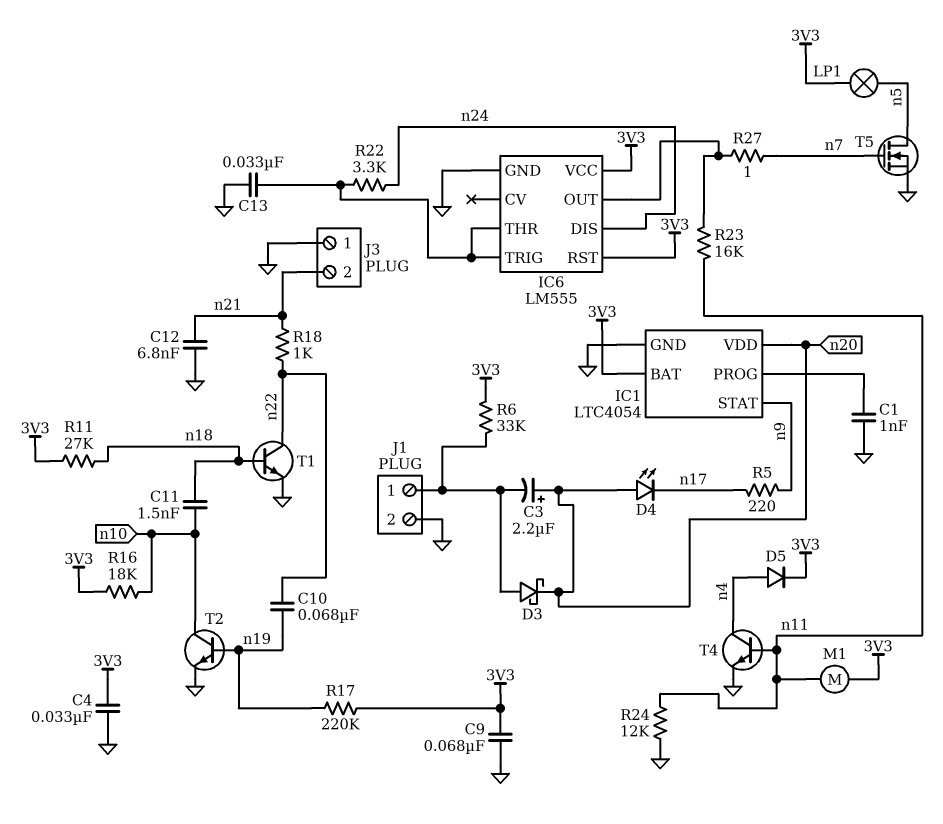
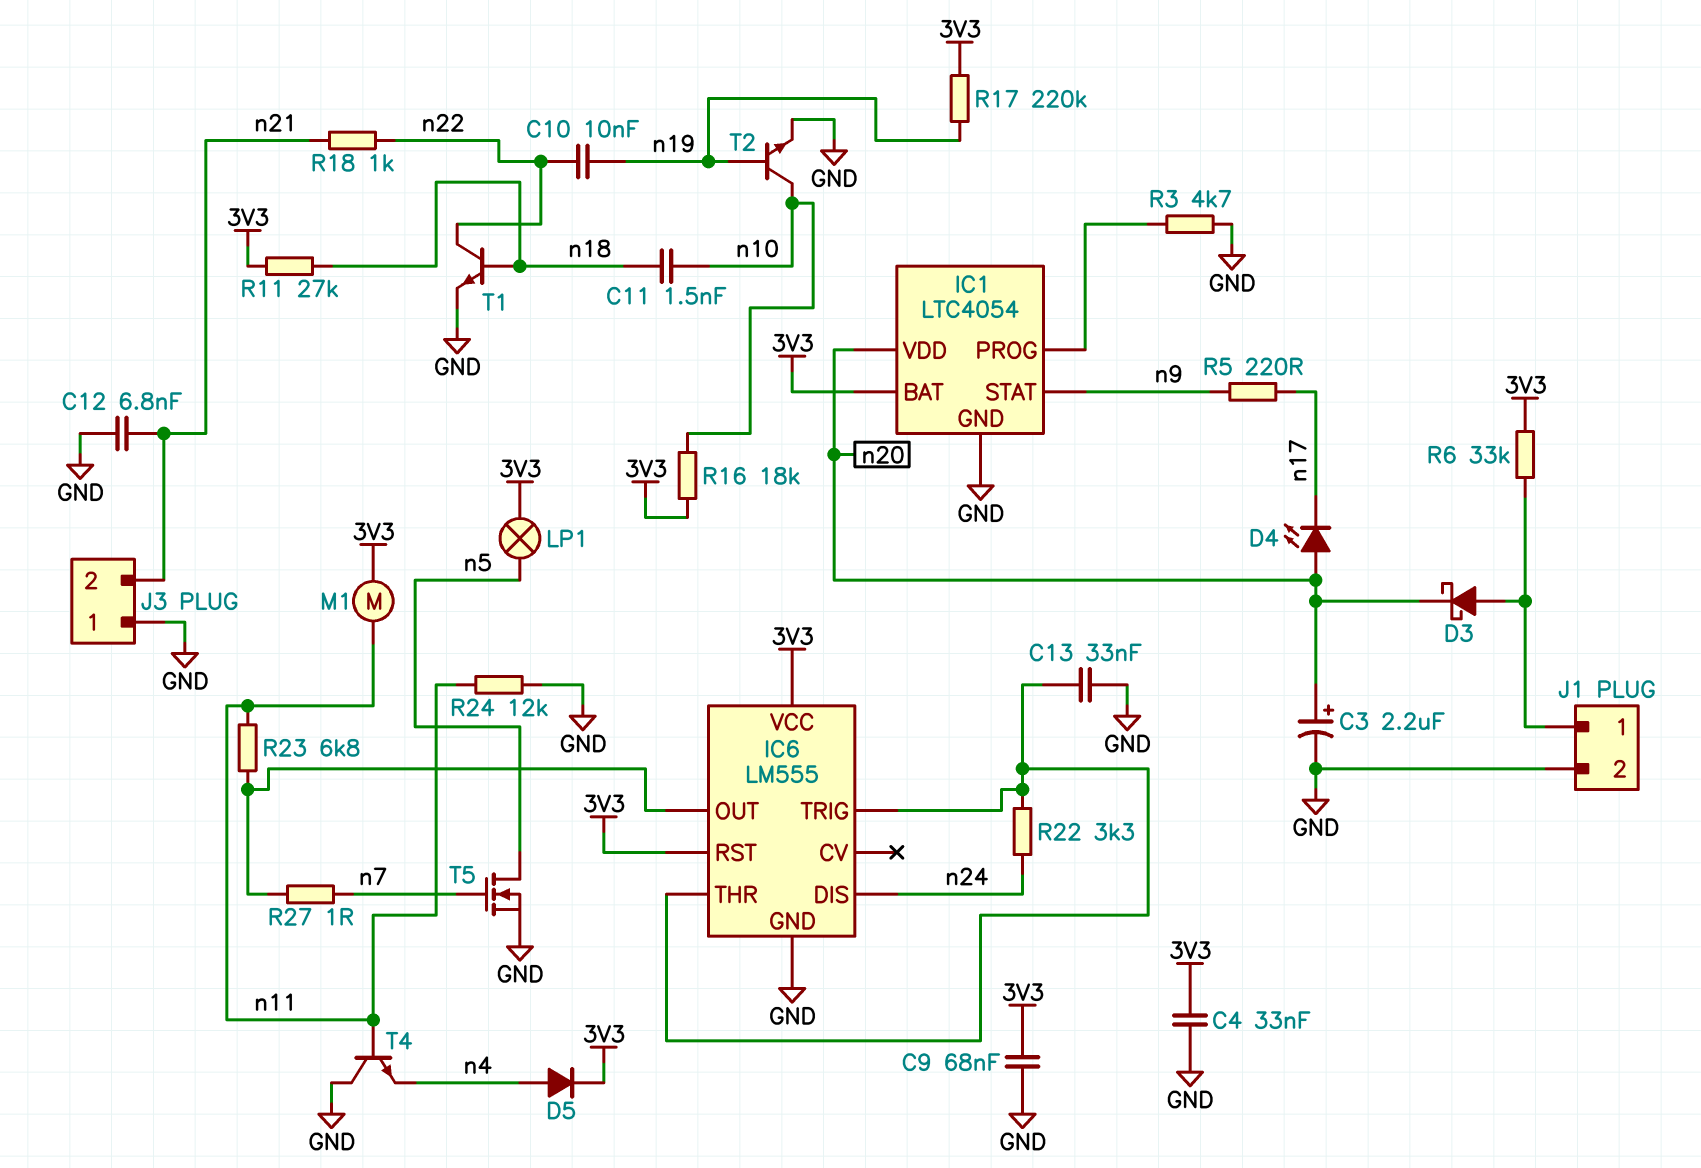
C1: 1nF (GND, IC1/PROG) -> none
C3: 2.2uF (plus n20, minus J1/1) -> 2.2uF (plus n20, minus GND)
C10: 68nF (n19, n22) -> 10nF (n19, n22)
R3: none -> 4.7k (GND, IC1/PROG)
R23: 16k (IC6/OUT, n11) -> 6.8k (IC6/OUT, n11)
T4: NPN (B n11, C n4, E GND) -> NPN (B n11, C GND, E n4)

